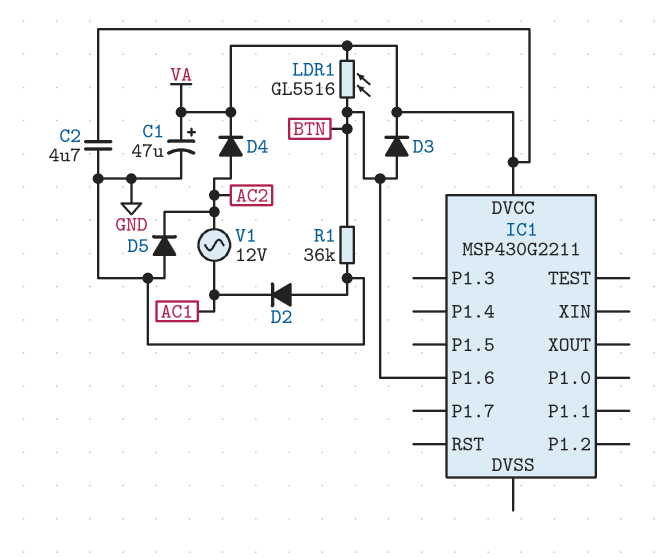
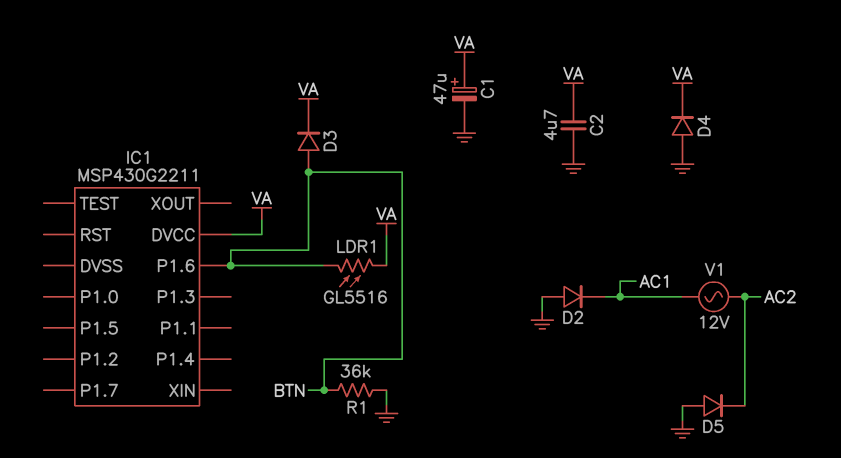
D4: diode (A AC2, K VA) -> diode (A GND, K VA)

